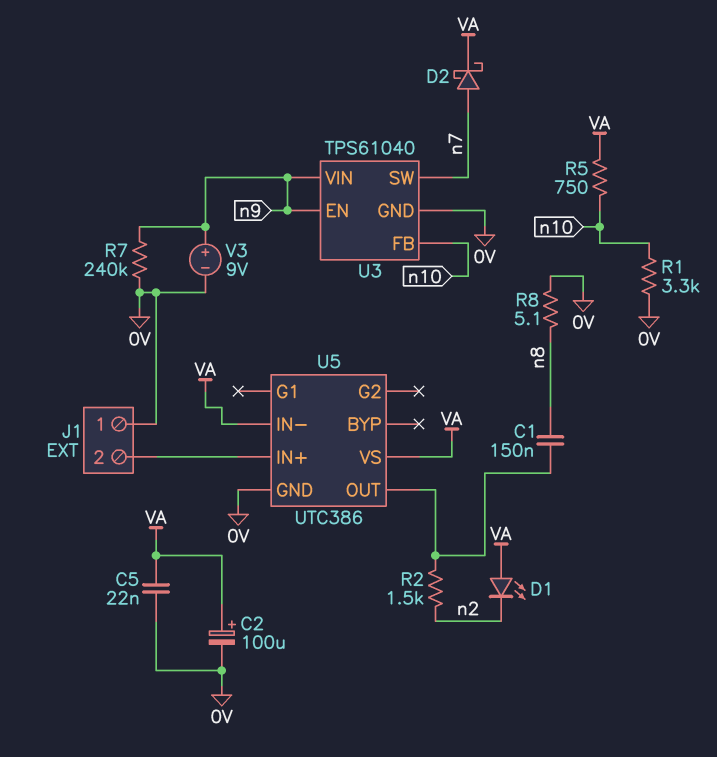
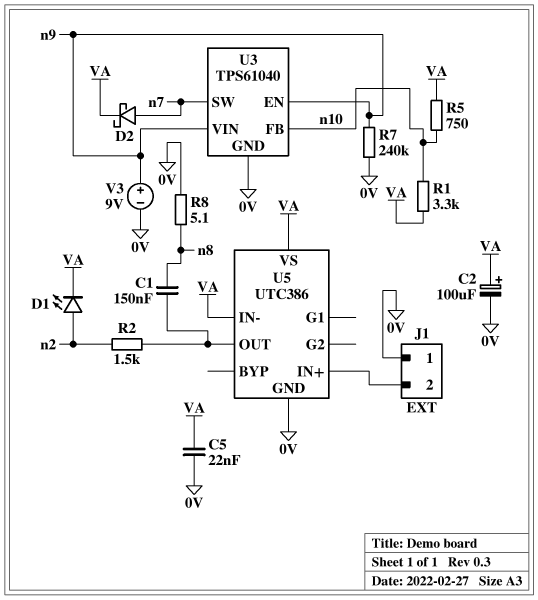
D1: LED (A VA, K n2) -> LED (A n2, K VA)
R1: 3.3k (0V, n10) -> 3.3k (VA, n10)

